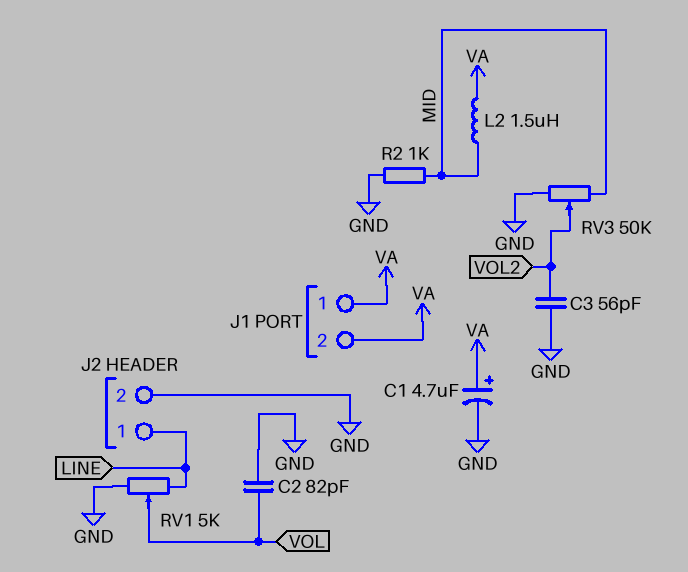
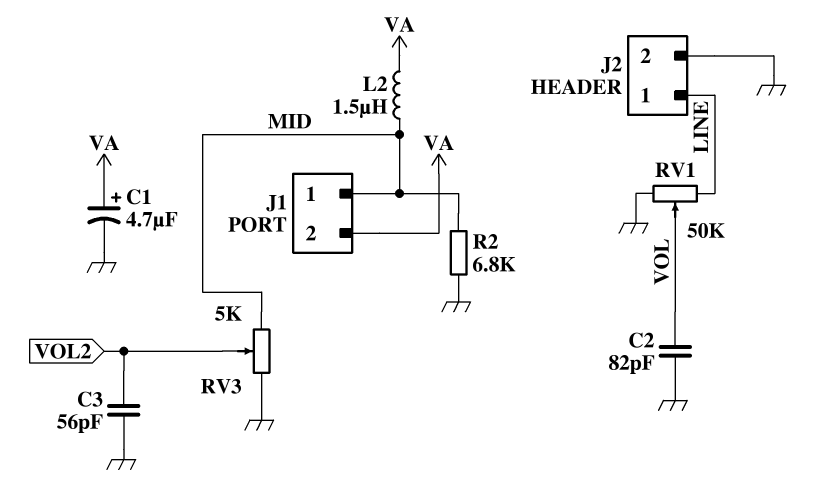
J1 pin 1: VA -> MID
R2: 1k (GND, MID) -> 6.8k (GND, MID)
RV1: 5k (GND, LINE, wiper VOL) -> 50k (GND, LINE, wiper VOL)
RV3: 50k (GND, MID, wiper VOL2) -> 5k (GND, MID, wiper VOL2)

